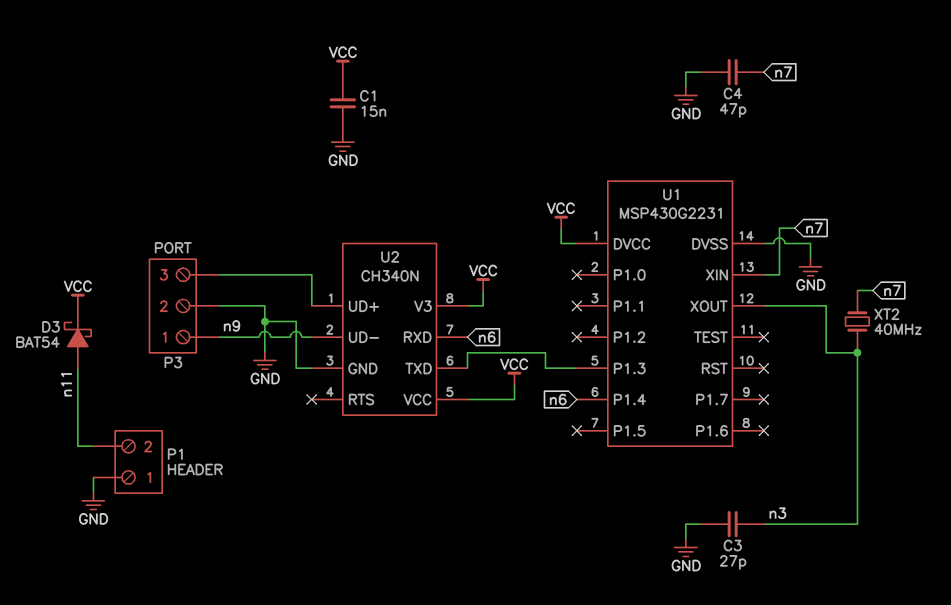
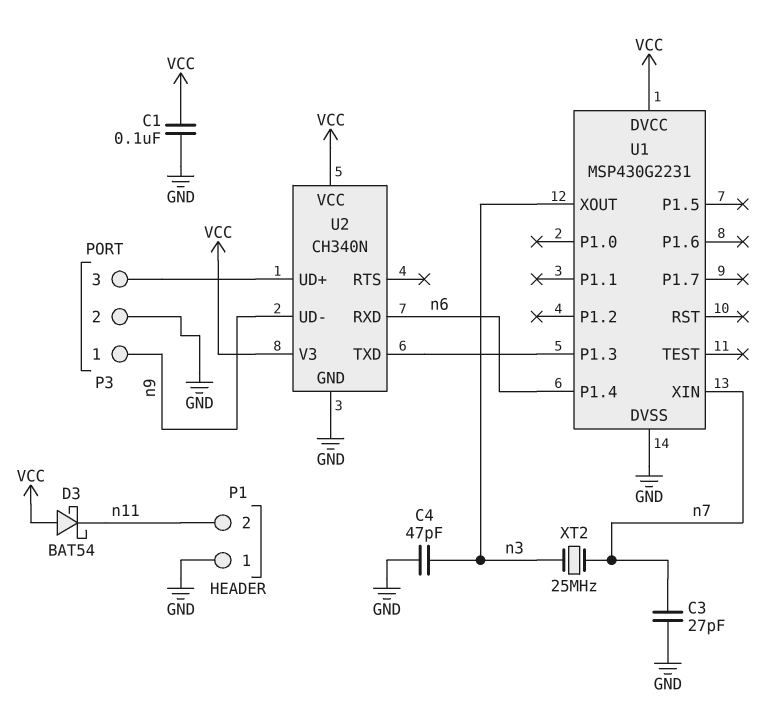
C1: 15nF (GND, VCC) -> 100nF (GND, VCC)
C3: 27pF (GND, n3) -> 27pF (GND, n7)
C4: 47pF (GND, n7) -> 47pF (GND, n3)
D3: schottky BAT54 (A n11, K VCC) -> schottky BAT54 (A VCC, K n11)
XT2: 40MHz (n3, n7) -> 25MHz (n3, n7)

